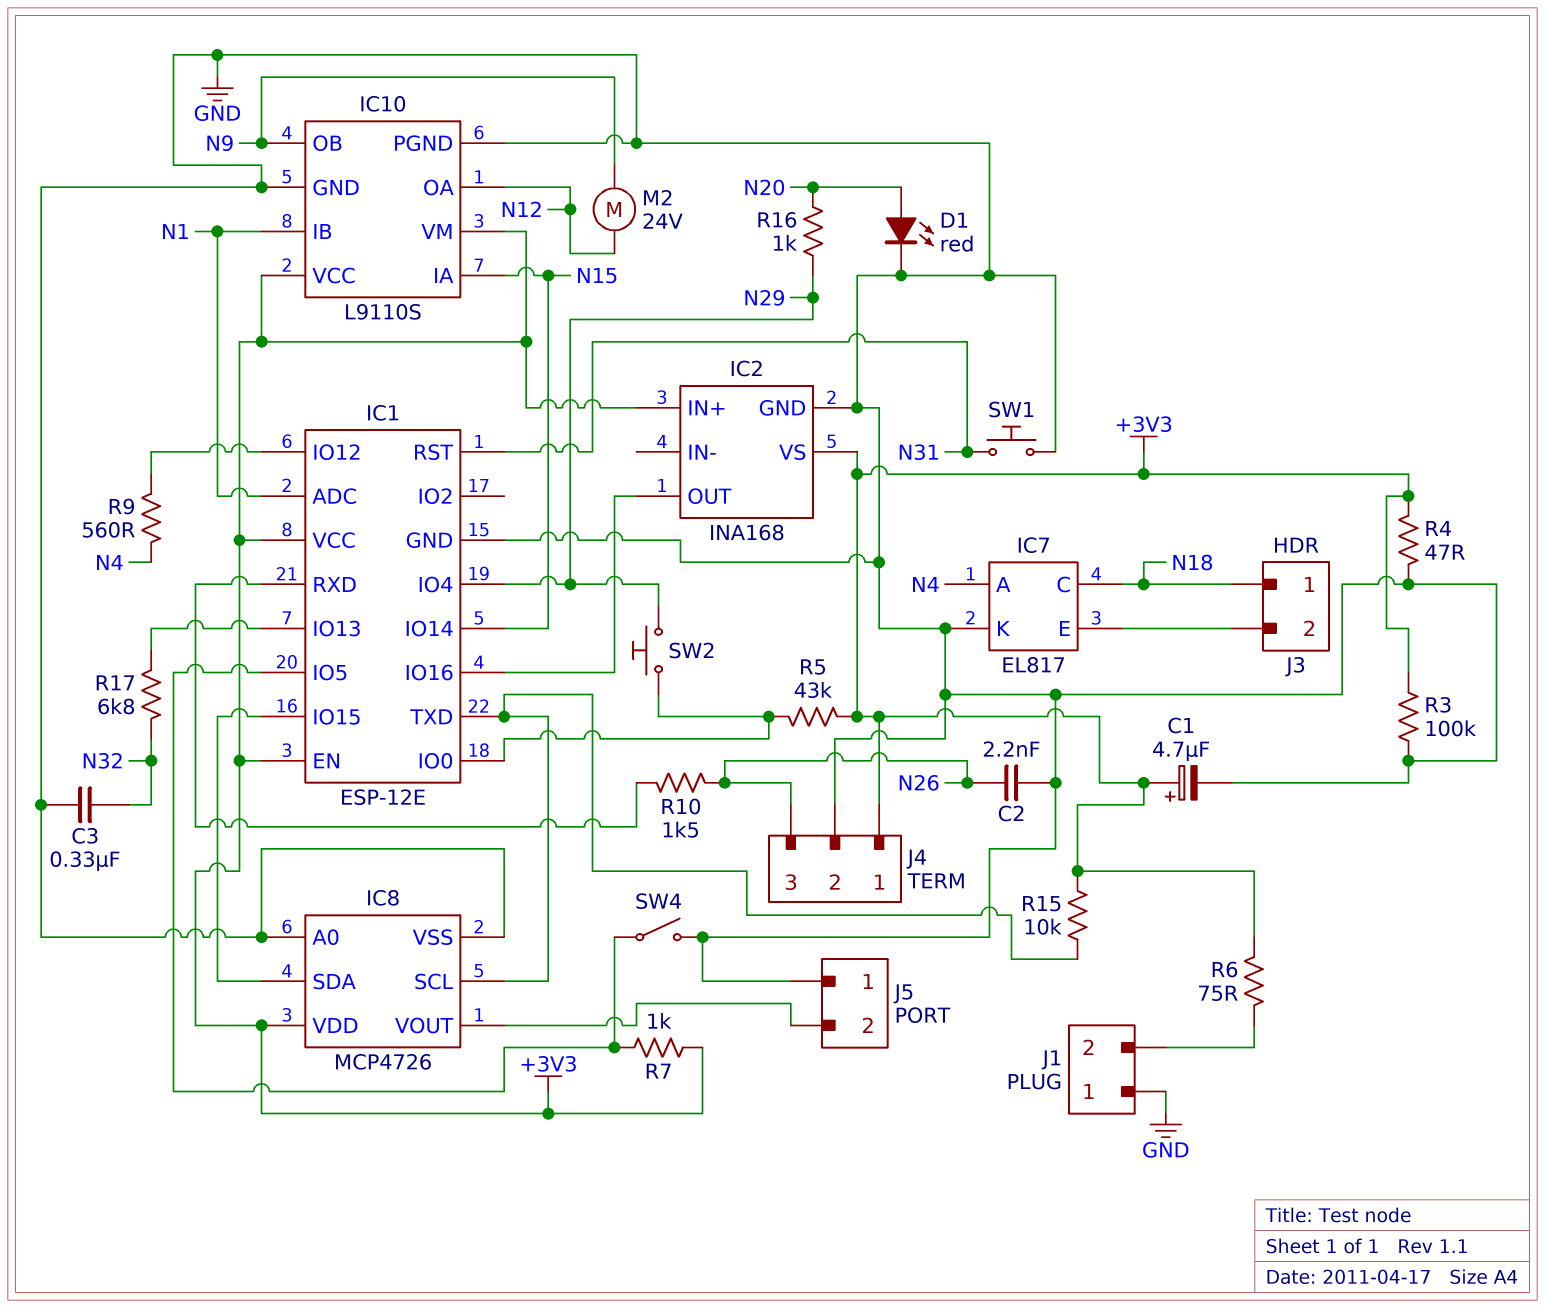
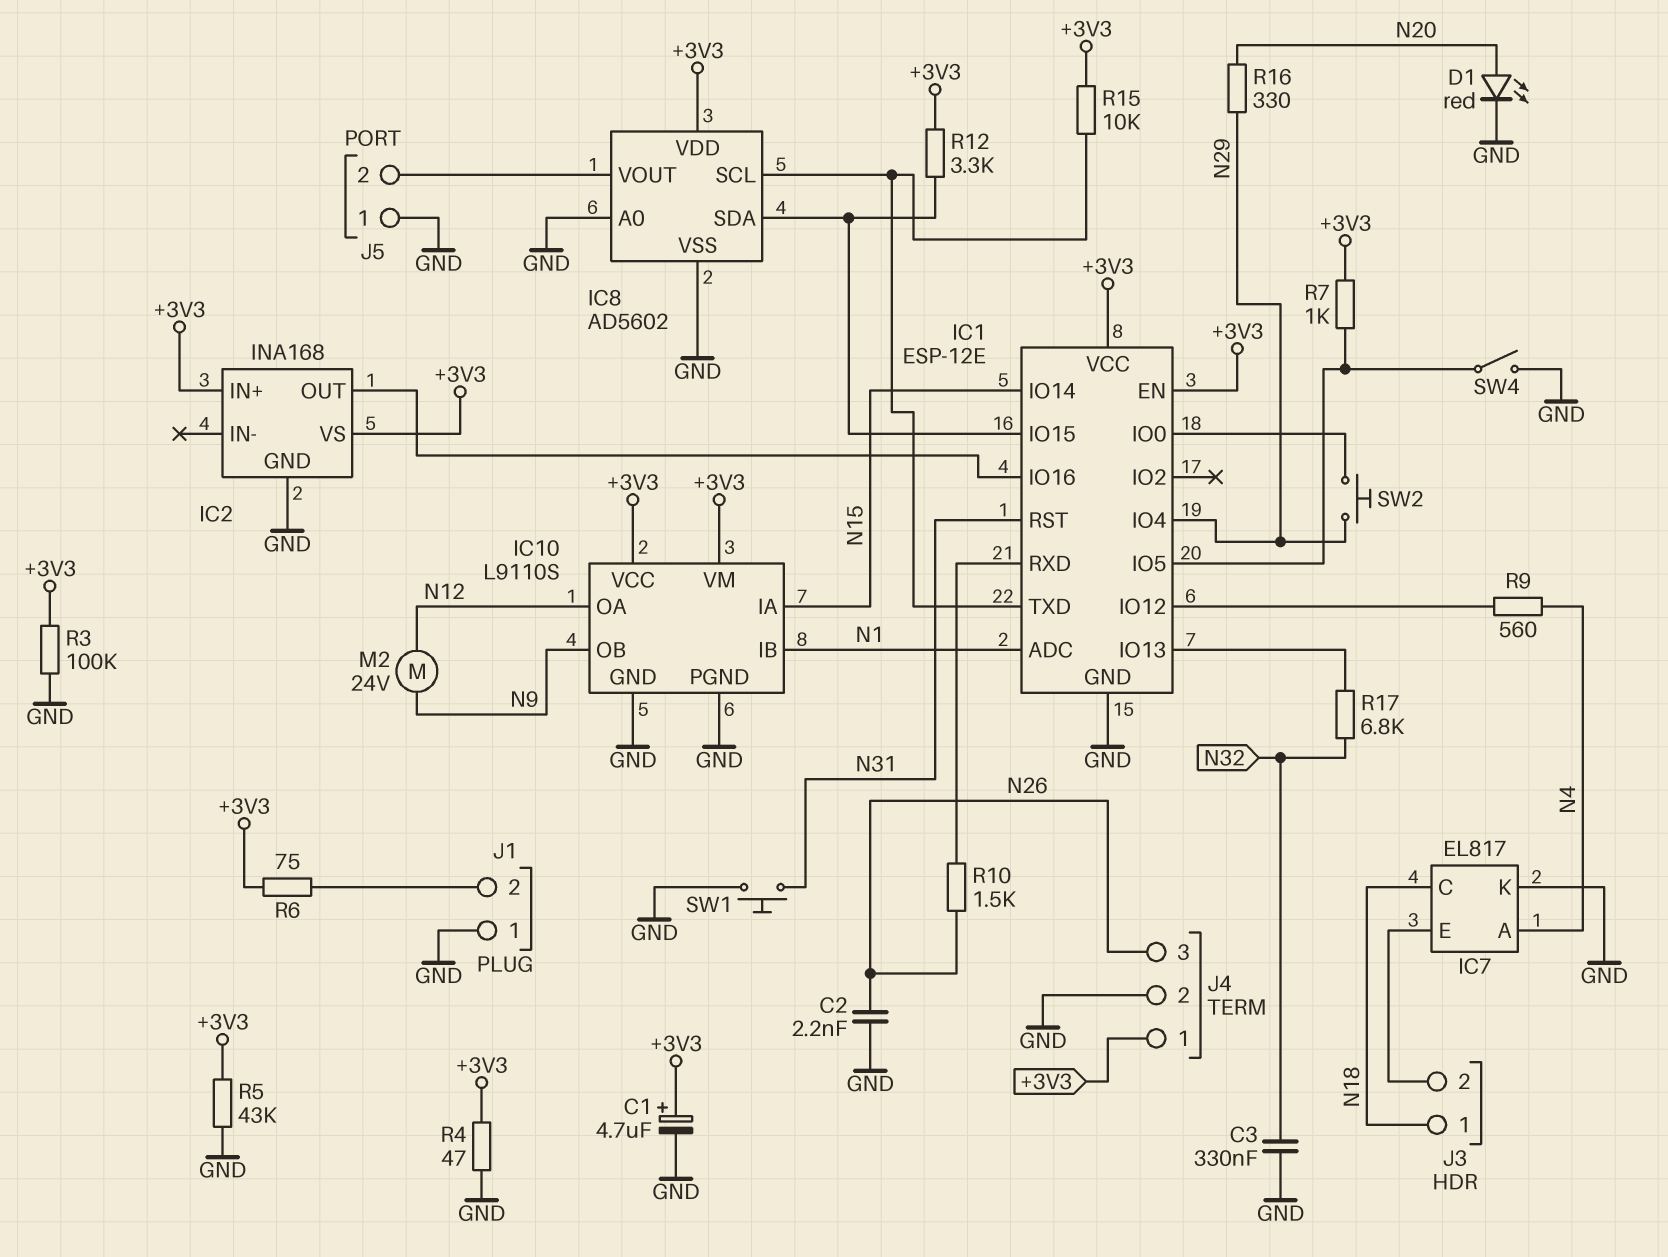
IC8: MCP4726 -> AD5602
R5: 43k (+3V3, IC1/IO0) -> 43k (+3V3, GND)
R12: none -> 3.3k (+3V3, IC1/IO15)
R16: 1k (N20, N29) -> 330 (N20, N29)

